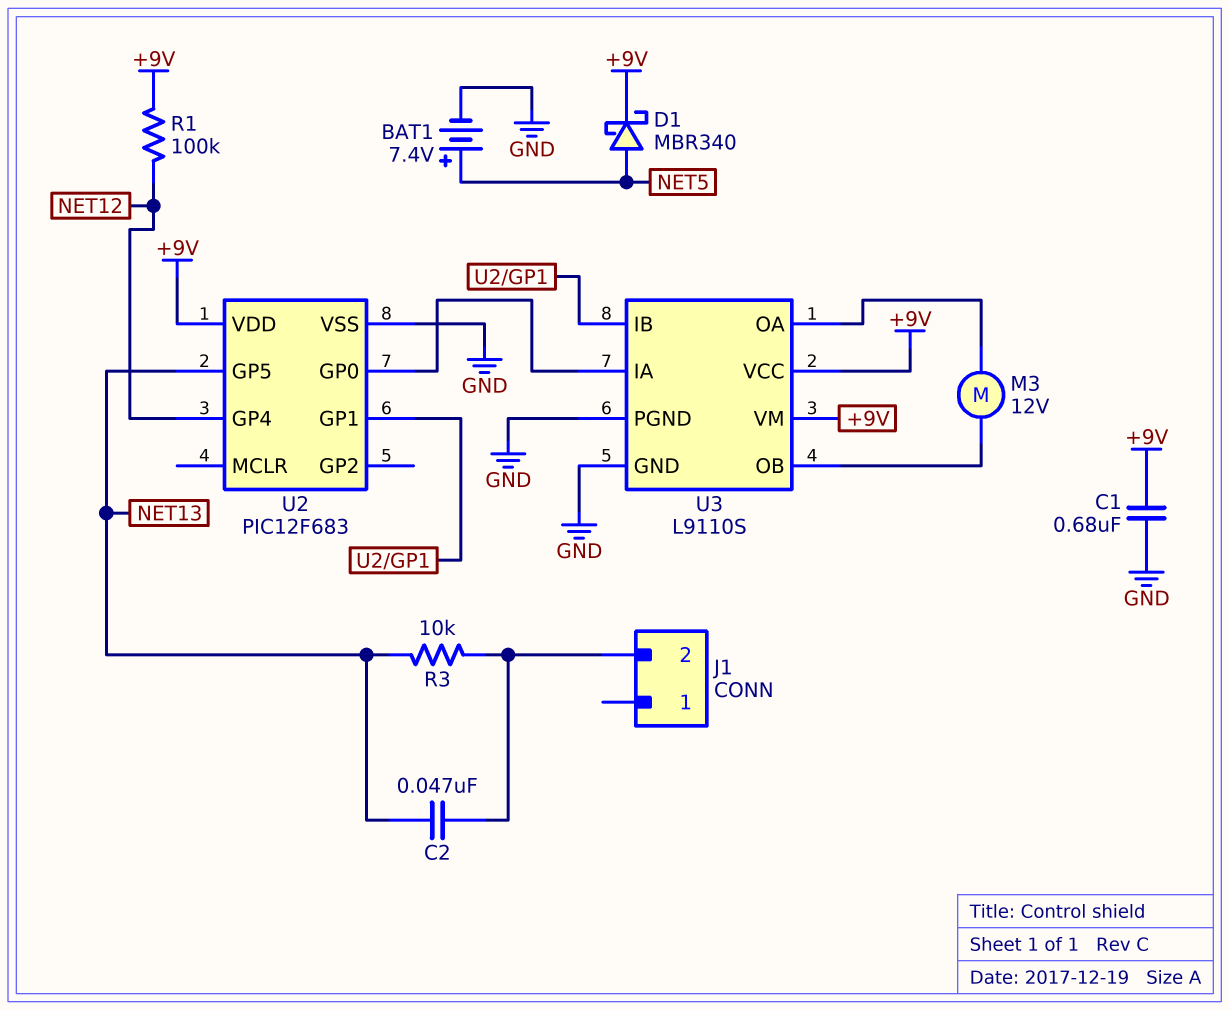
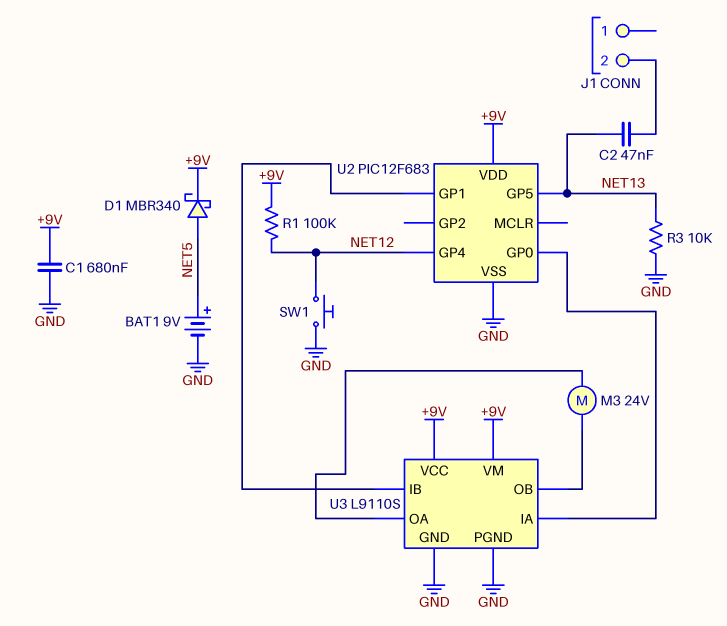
BAT1: 7.4V (plus NET5, minus GND) -> 9V (plus NET5, minus GND)
M3: motor 12V (U3/OA, U3/OB) -> motor 24V (U3/OA, U3/OB)
R3: 10k (J1/2, NET13) -> 10k (GND, NET13)
SW1: none -> button (GND, NET12)

